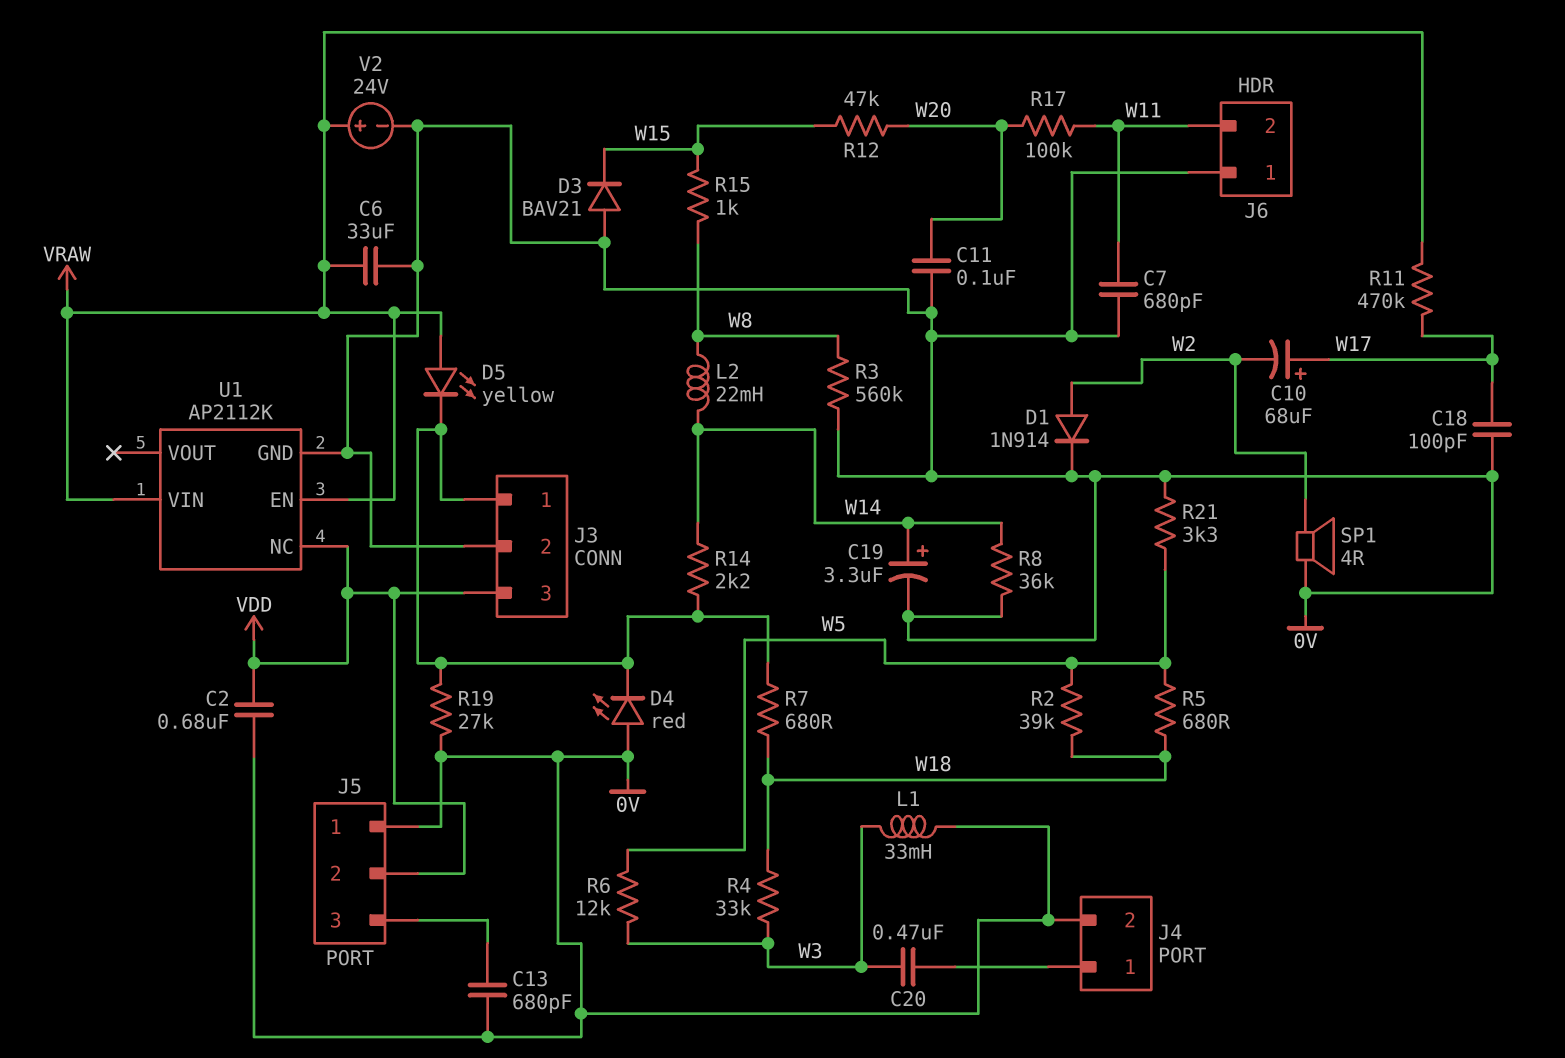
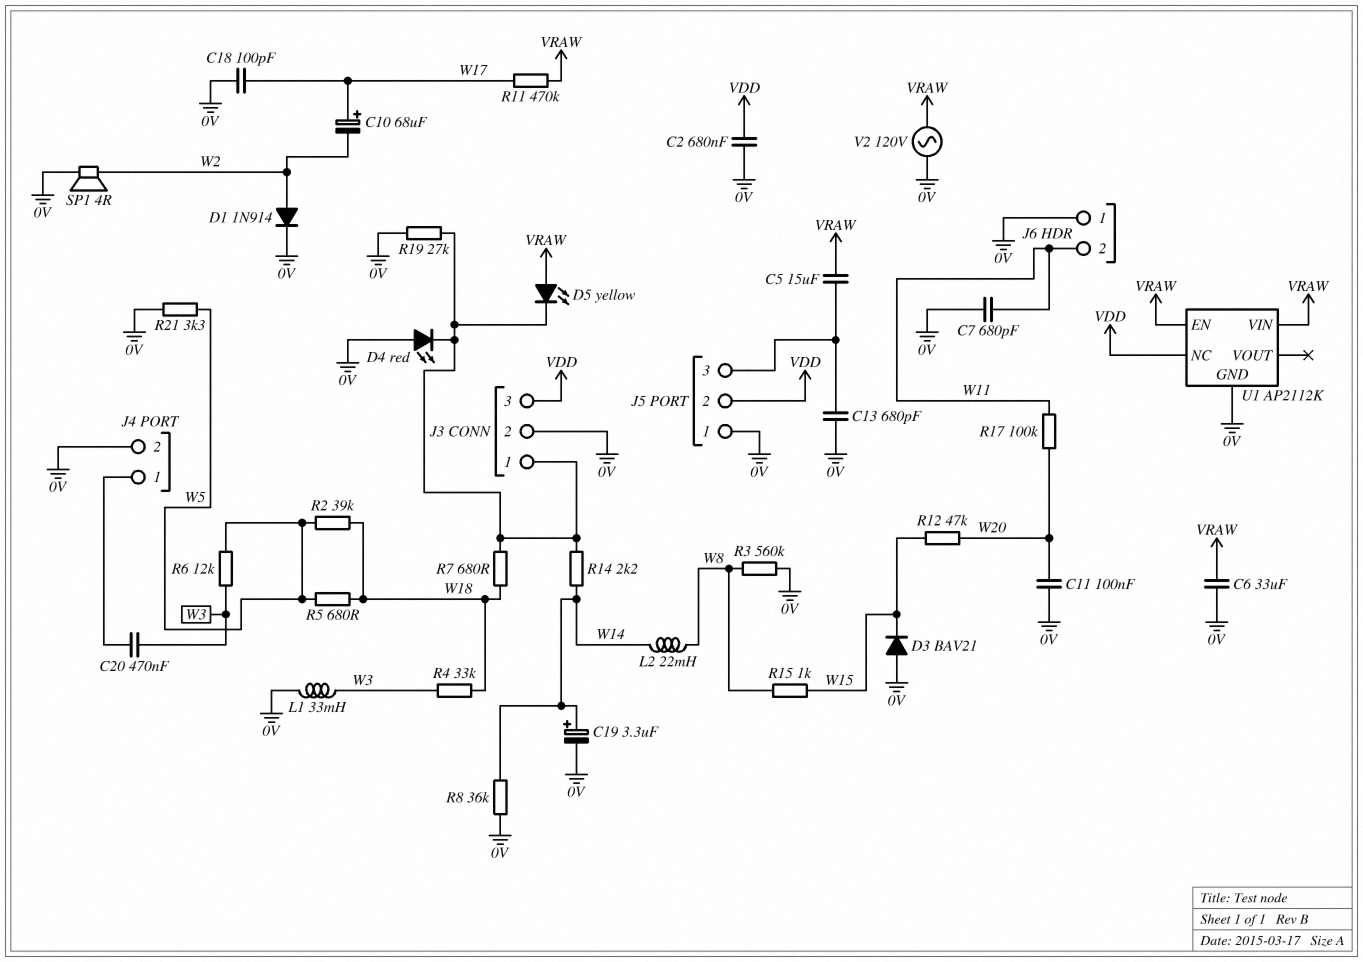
C5: none -> 15uF (J5/3, VRAW)
V2: 24V (plus VRAW, minus 0V) -> AC 120V (0V, VRAW)

